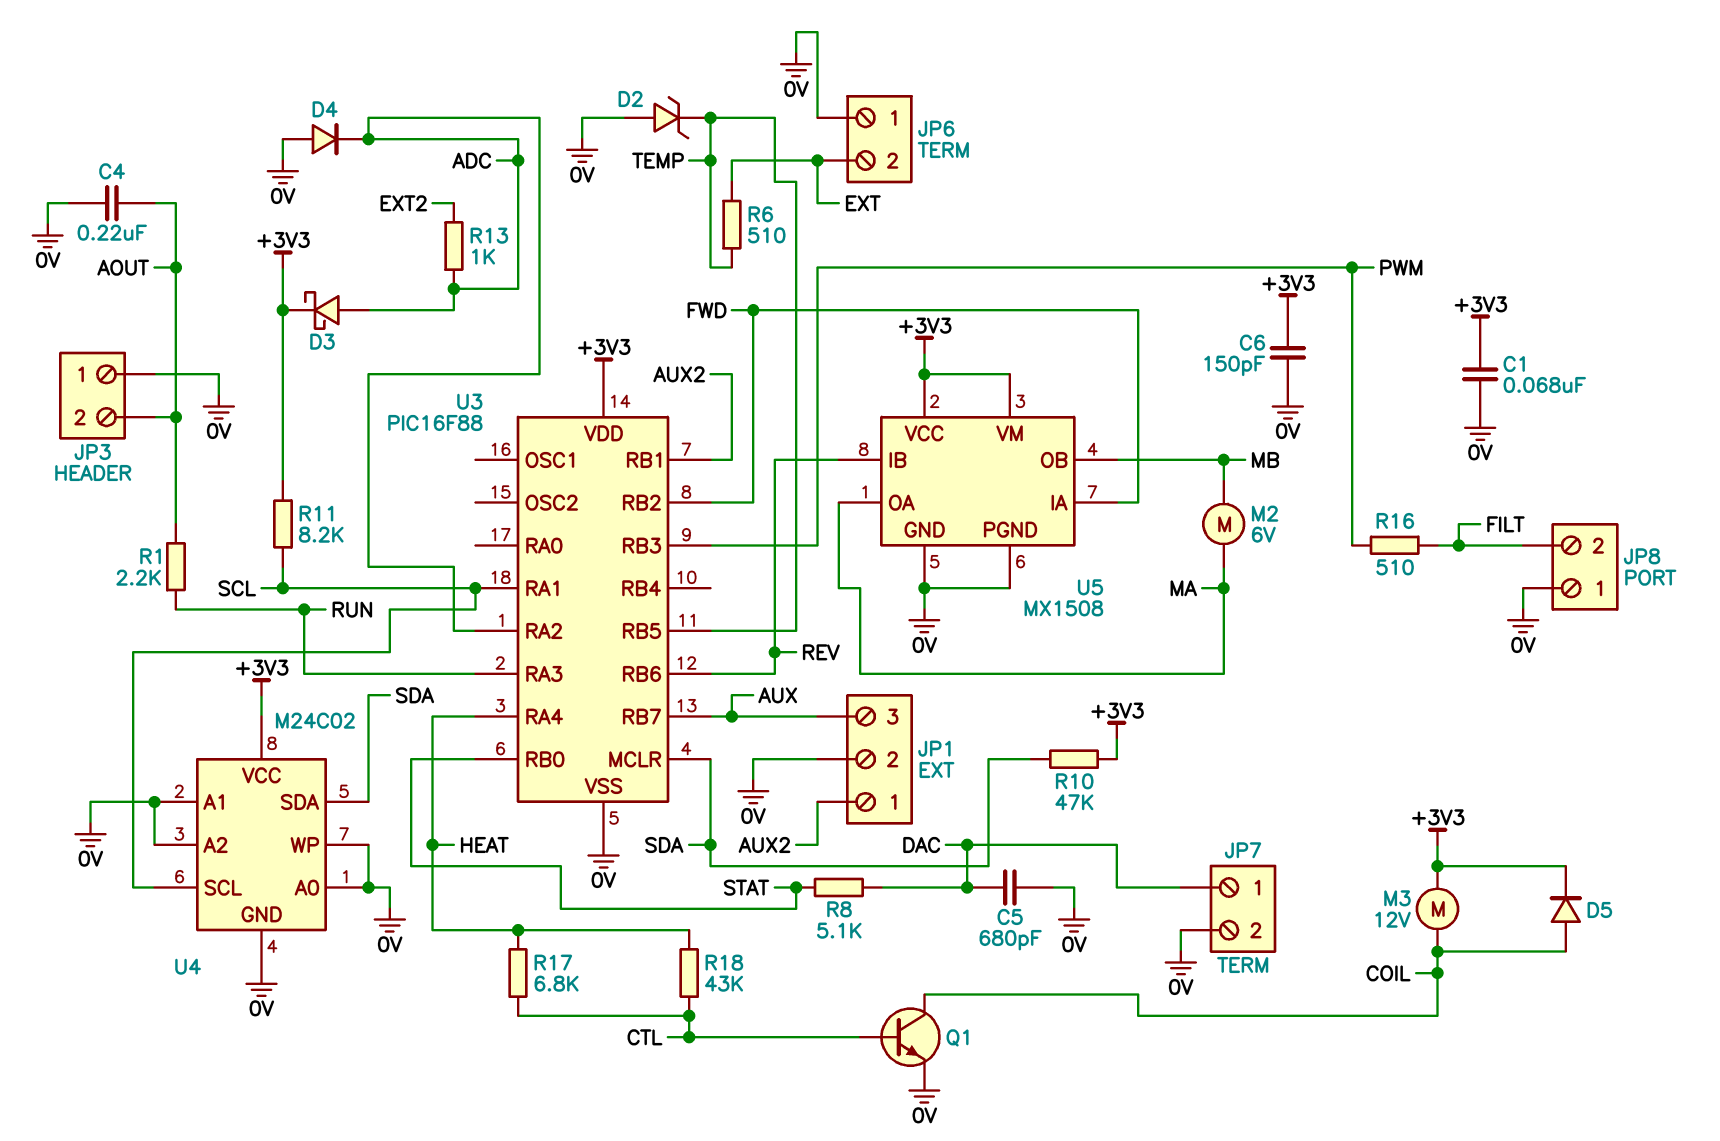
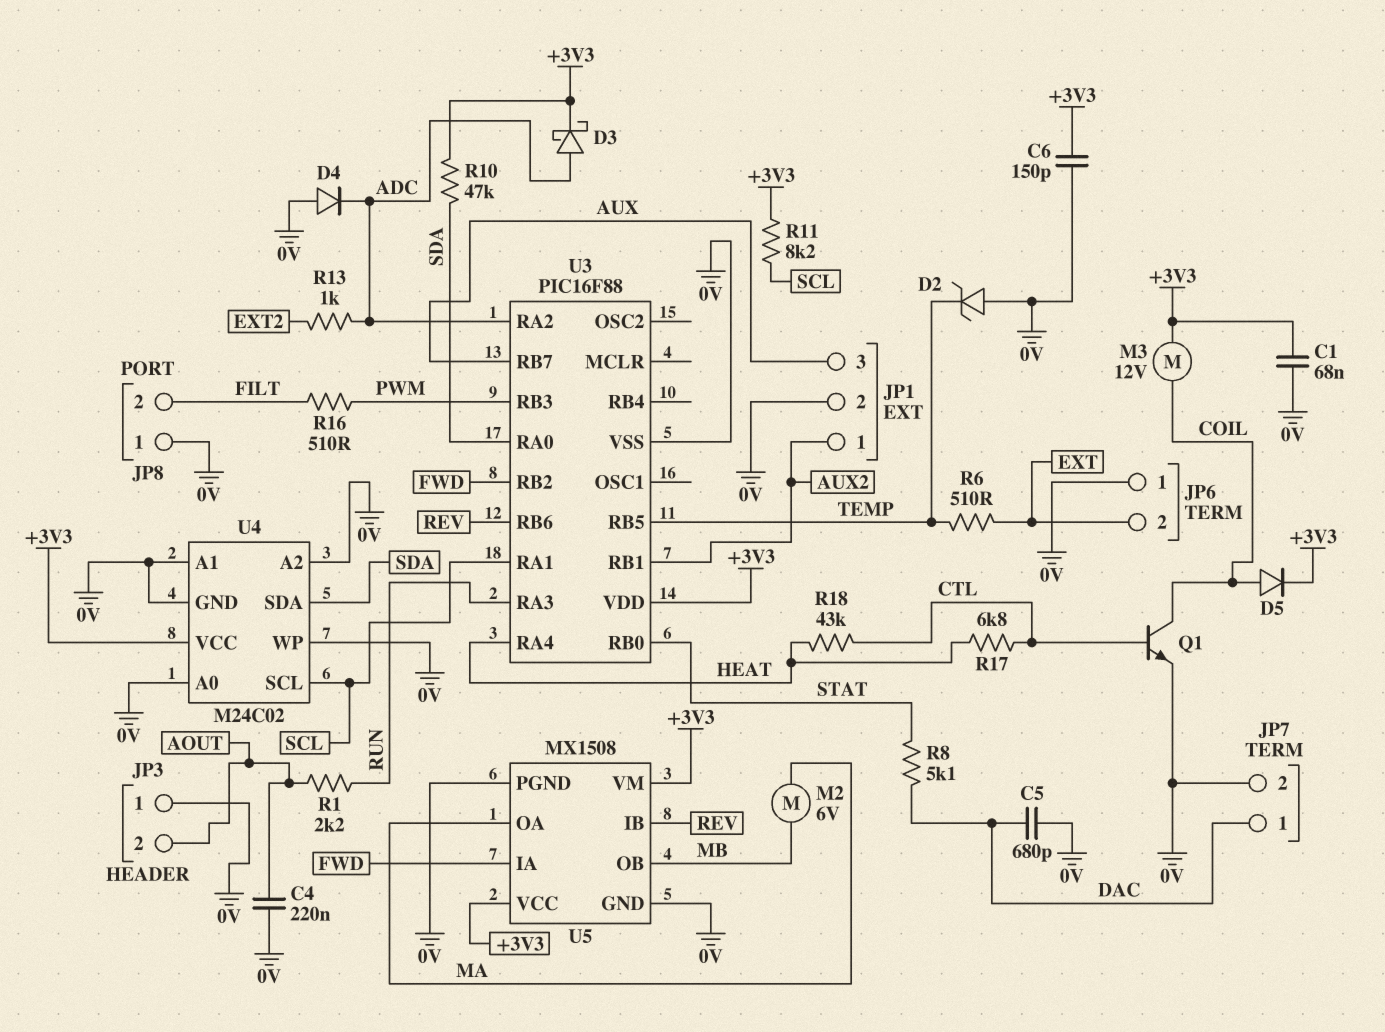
U3 pin MCLR: SDA -> none
U3 pin RA0: none -> SDA

